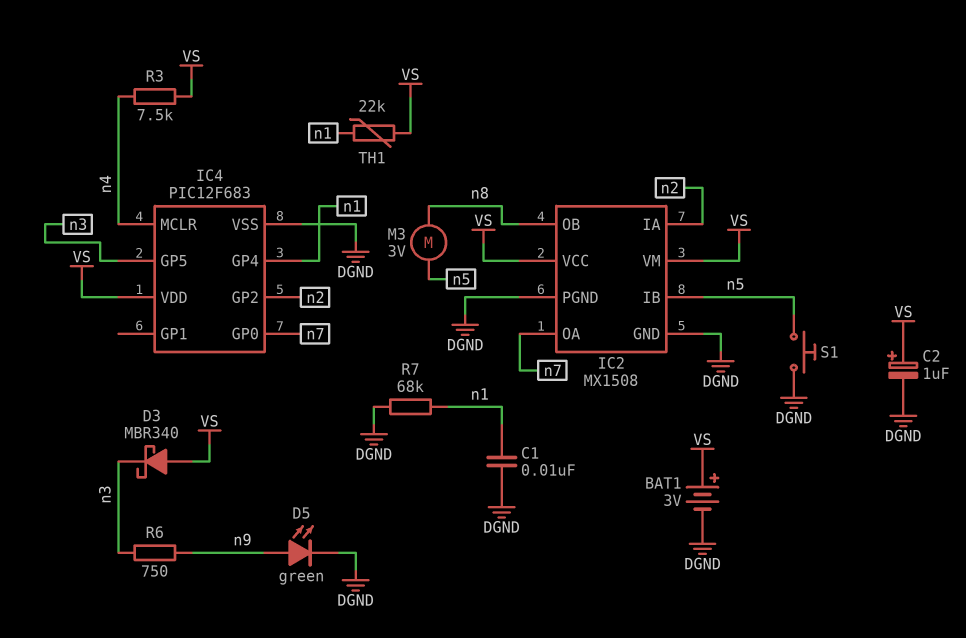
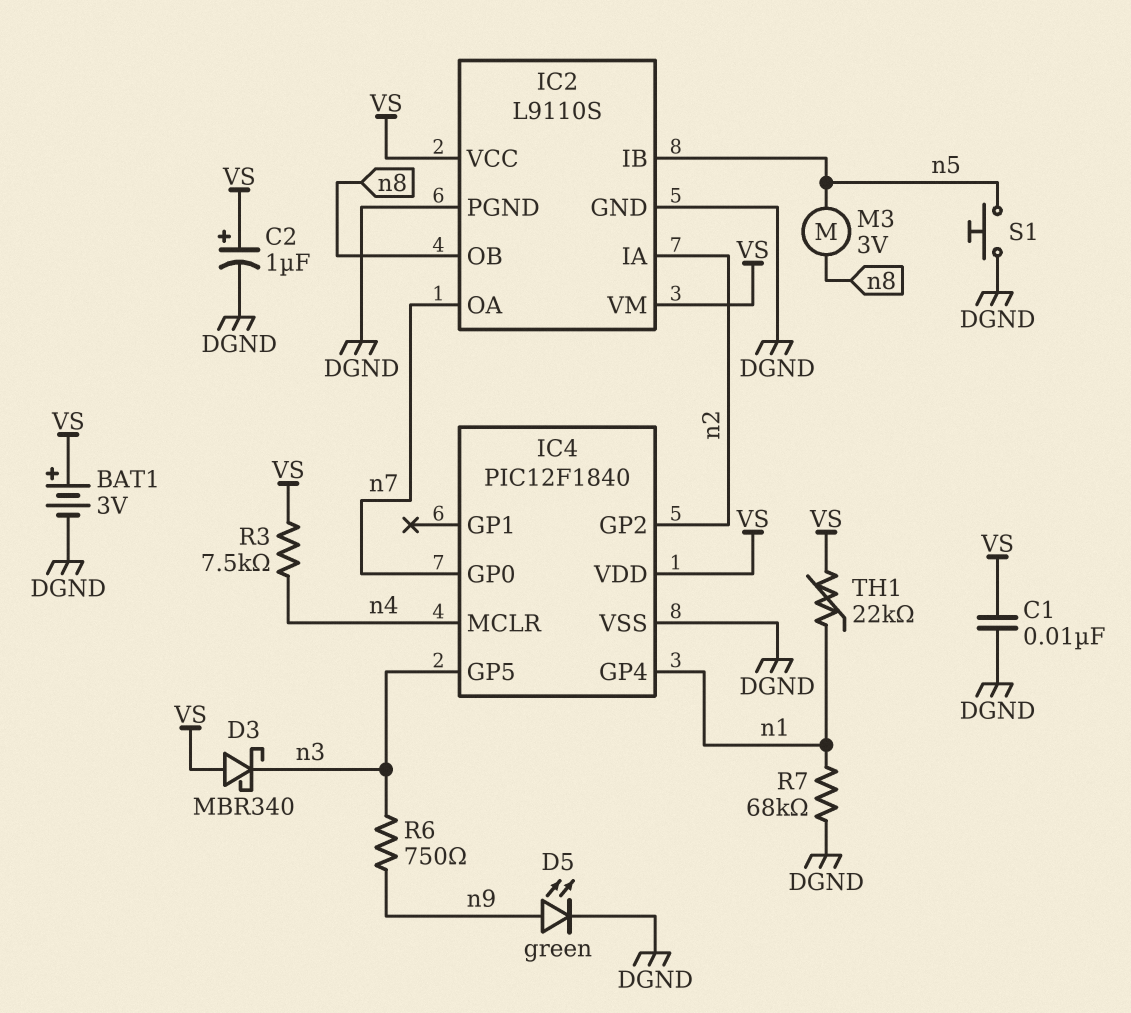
C1: 10nF (DGND, n1) -> 10nF (DGND, VS)
IC2: MX1508 -> L9110S
IC4: PIC12F683 -> PIC12F1840

